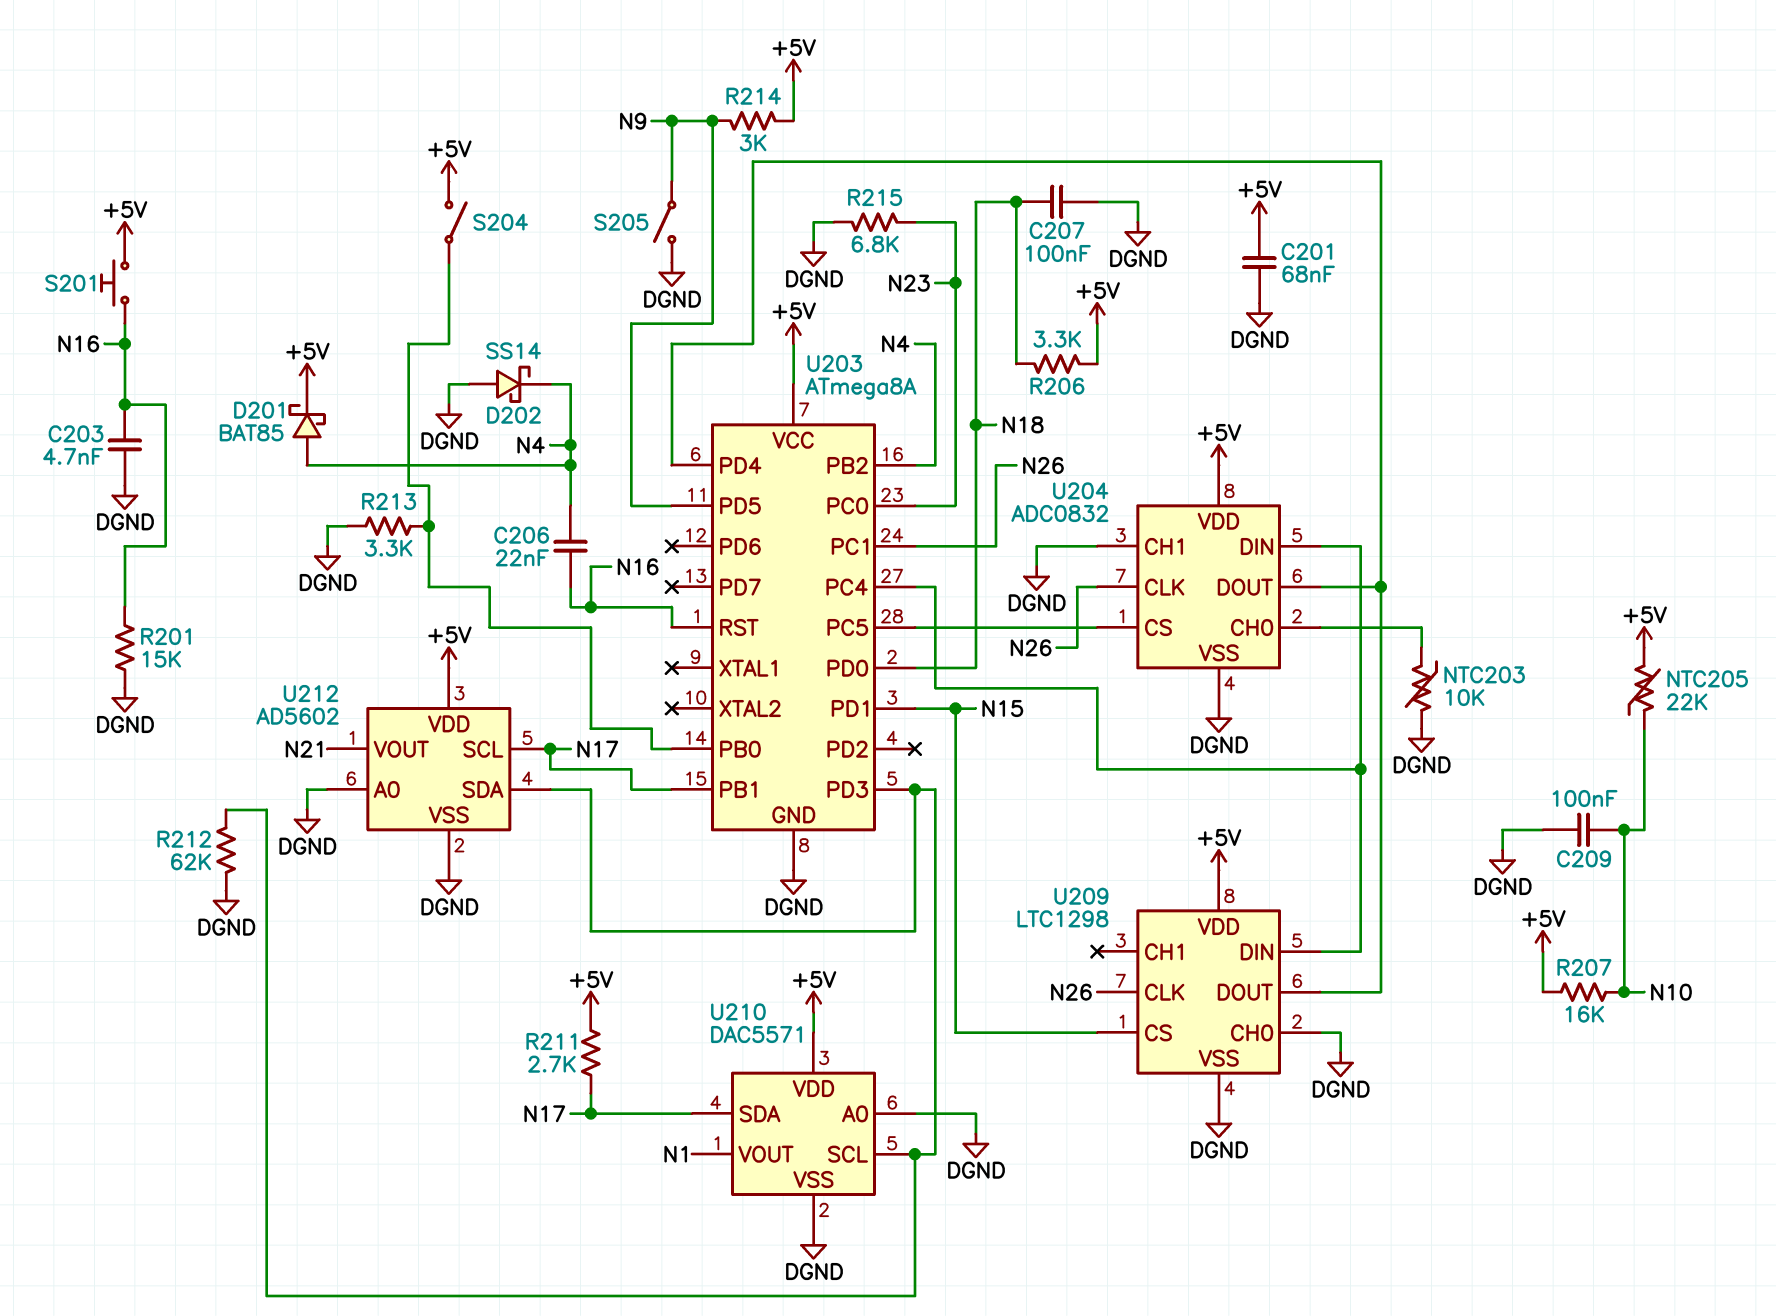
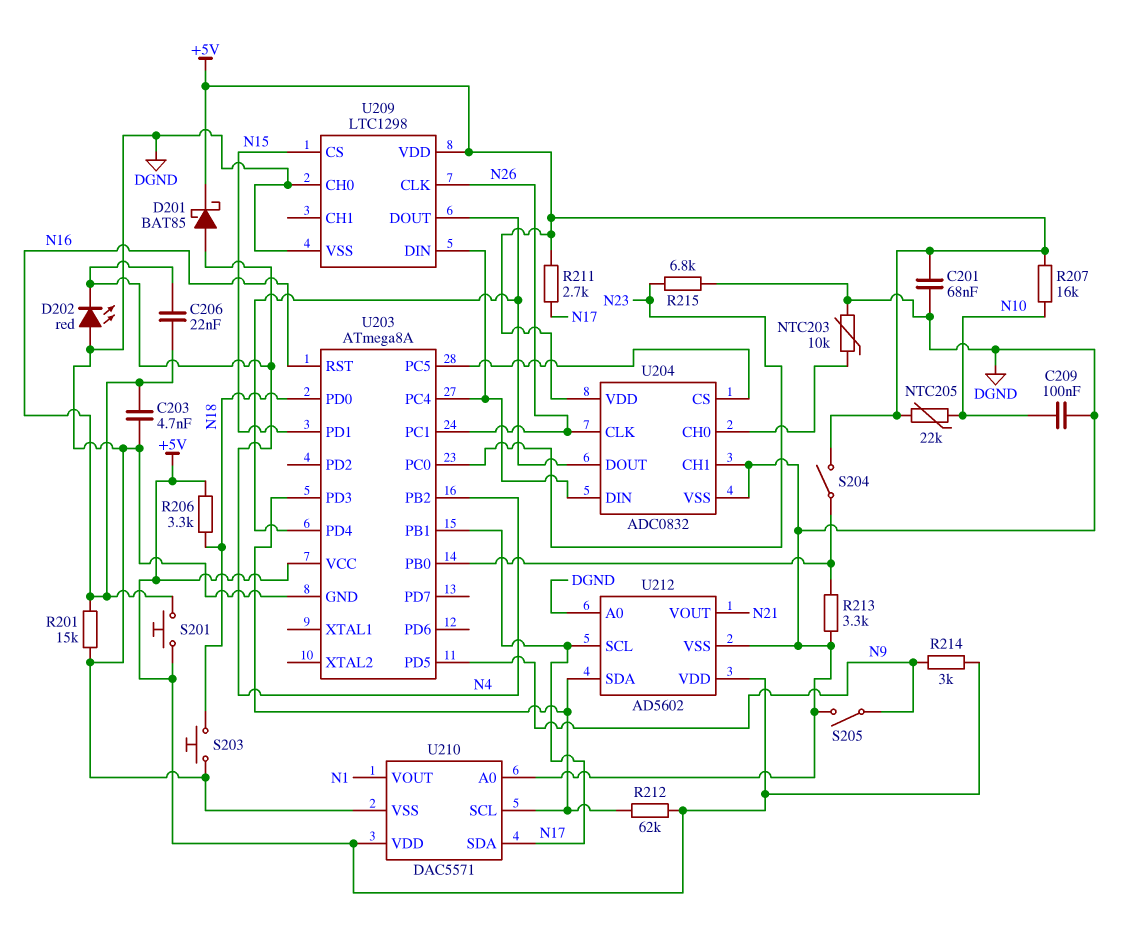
C207: 100nF (DGND, N18) -> none
D202: schottky SS14 (A DGND, K N4) -> LED red (A DGND, K N4)
R212: 62k (DGND, U203/PD3) -> 62k (+5V, U203/PD3)
S203: none -> button (DGND, N18)

